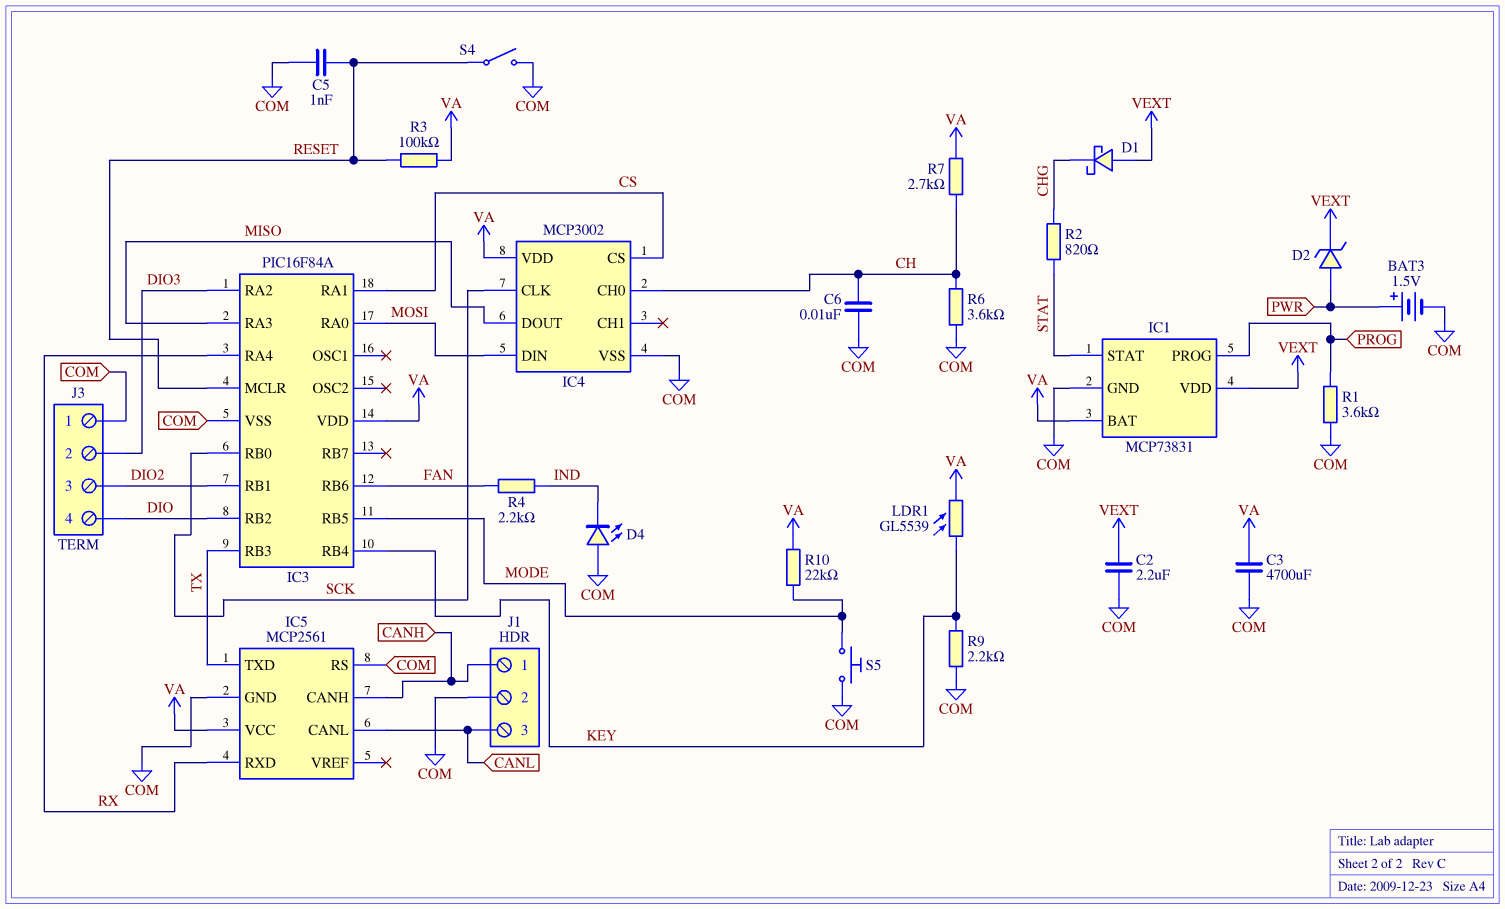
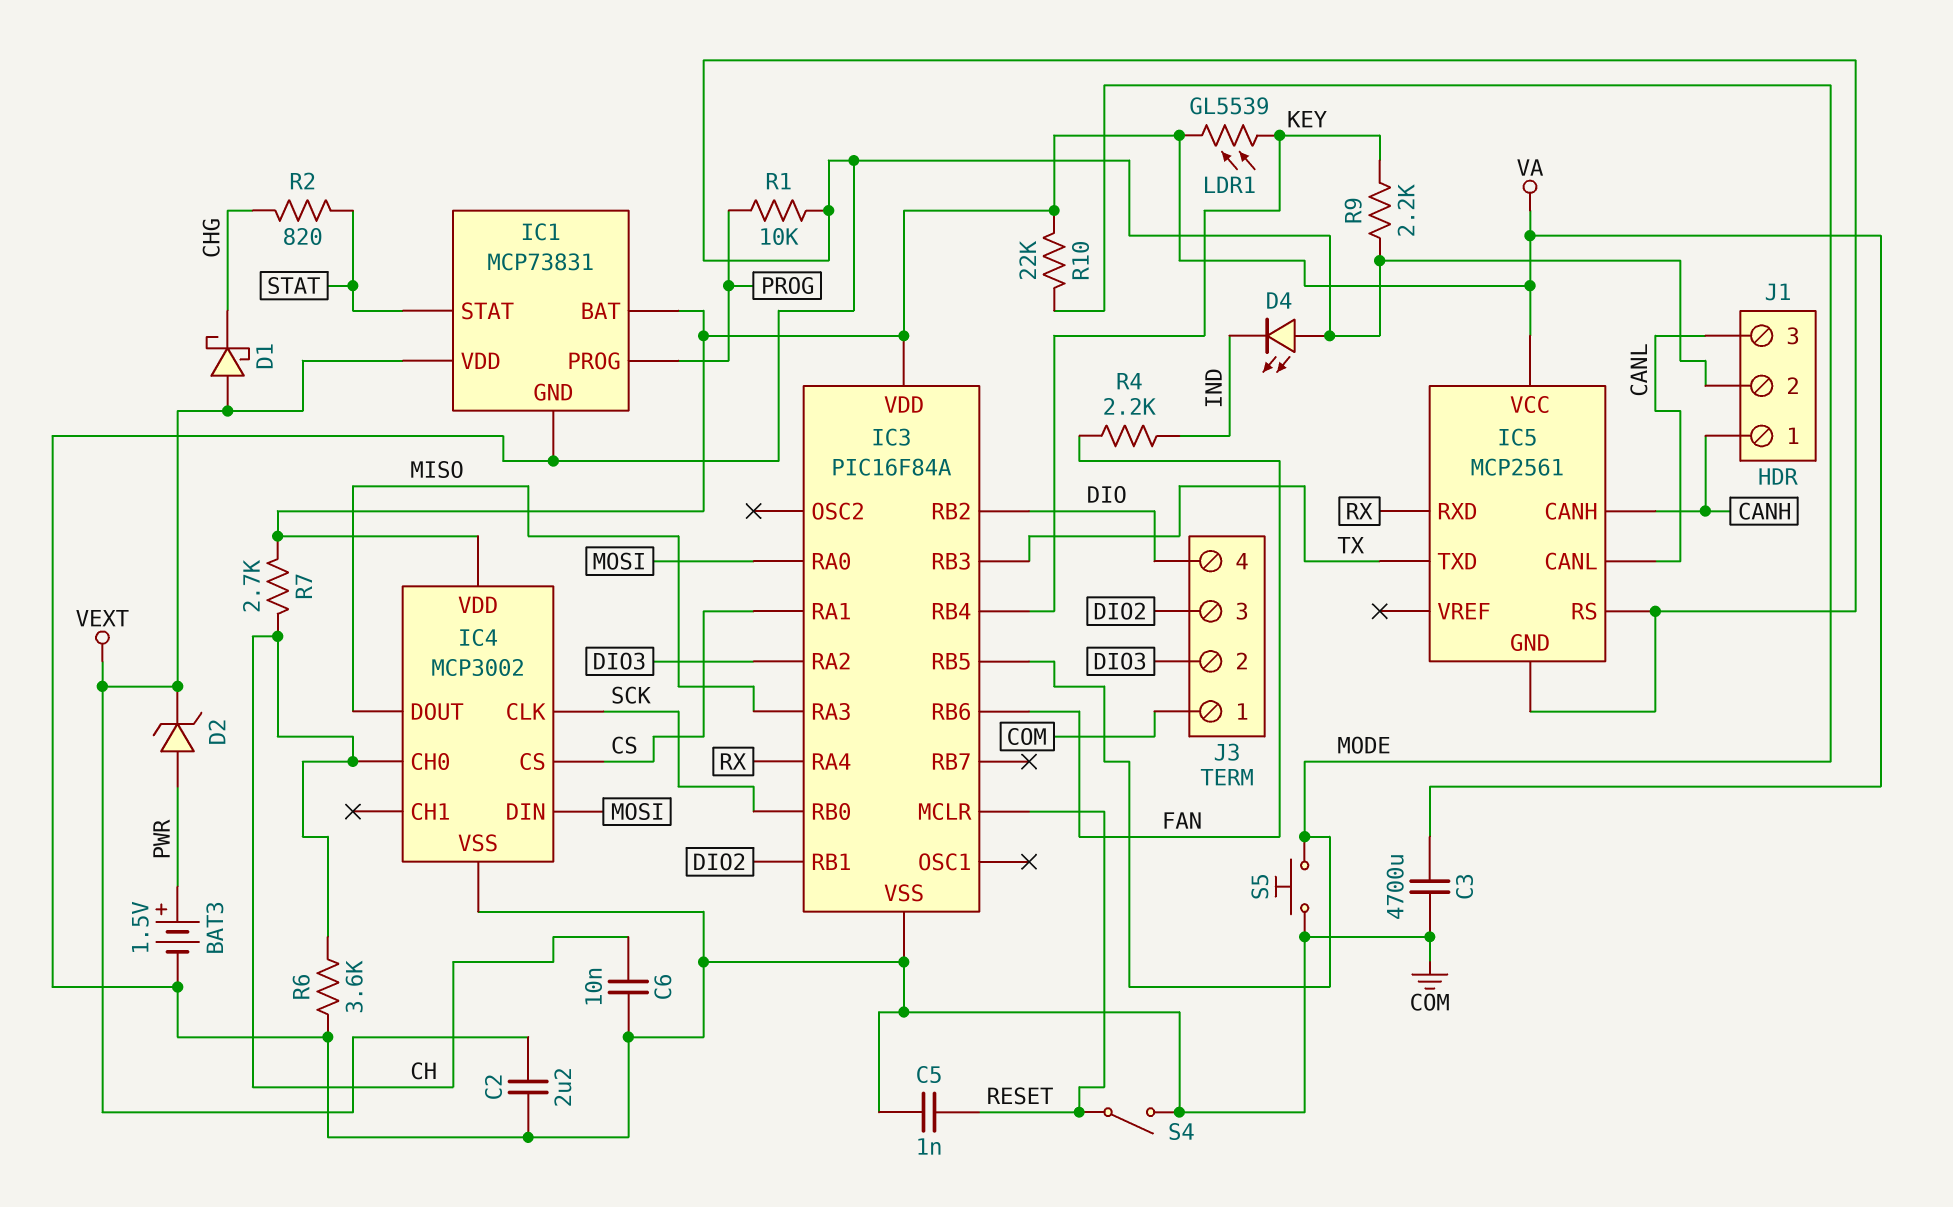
R1: 3.6k (COM, PROG) -> 10k (COM, PROG)
R3: 100k (RESET, VA) -> none

